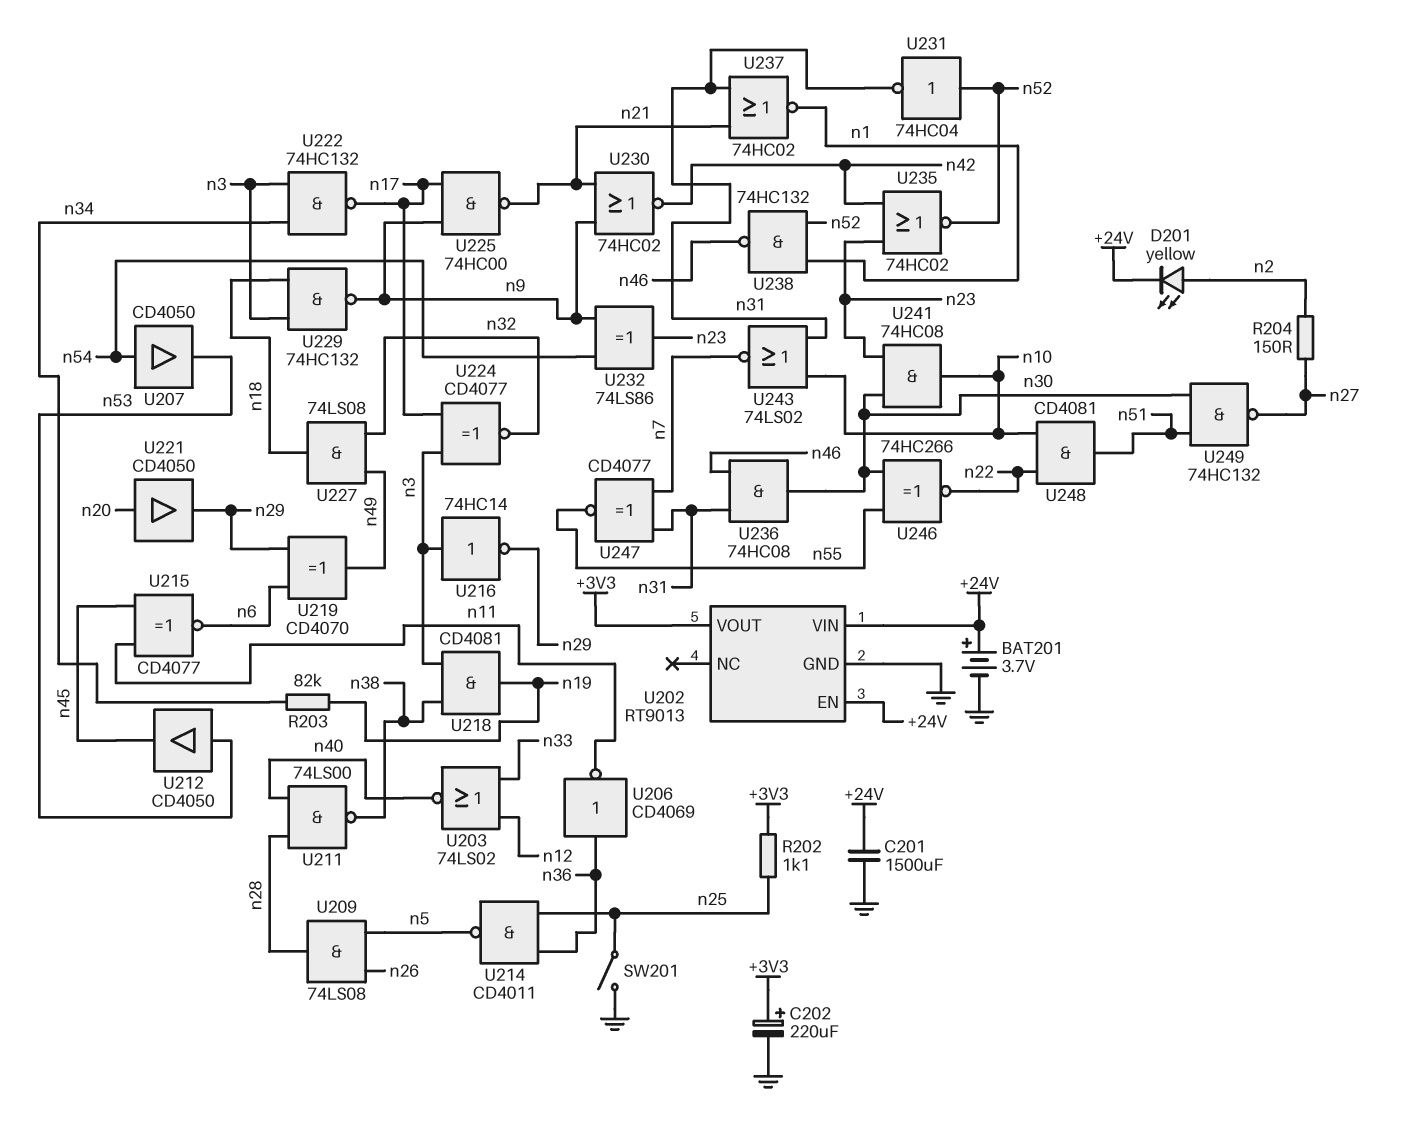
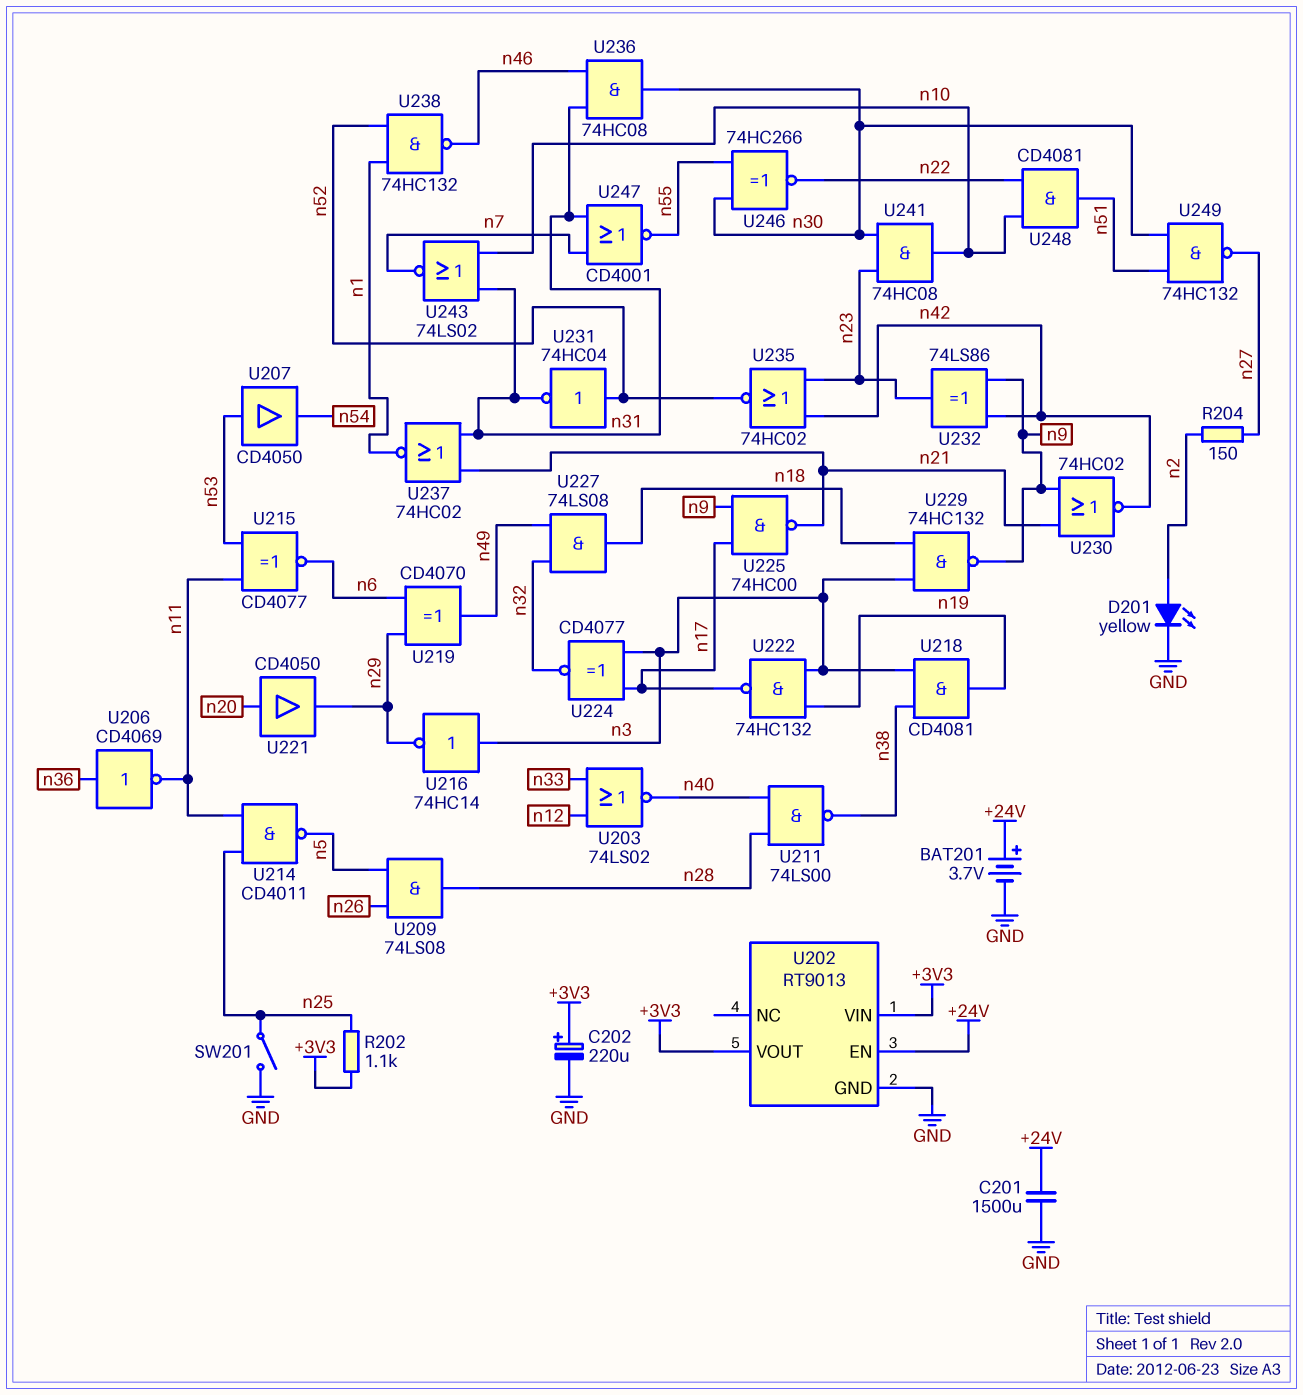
D201: LED yellow (A n2, K +24V) -> LED yellow (A n2, K GND)
R203: 82k (n19, n34) -> none
U202 pin VIN: +24V -> +3V3
U207: buffer CD4050 (in n54, out n53) -> buffer CD4050 (in n53, out n54)
U212: buffer CD4050 (in n53, out n45) -> none
U214: NAND CD4011 (in n25, in n36, out n5) -> NAND CD4011 (in n11, in n25, out n5)
U215: XNOR CD4077 (in n11, in n45, out n6) -> XNOR CD4077 (in n11, in n53, out n6)
U222: NAND 74HC132 (in n3, in n34, out n17) -> NAND 74HC132 (in n3, in n19, out n17)
U232: XOR 74LS86 (in n9, in n54, out n23) -> XOR 74LS86 (in n9, in n42, out n23)
U247: XNOR CD4077 (in n7, in n31, out n55) -> NOR CD4001 (in n7, in n31, out n55)

